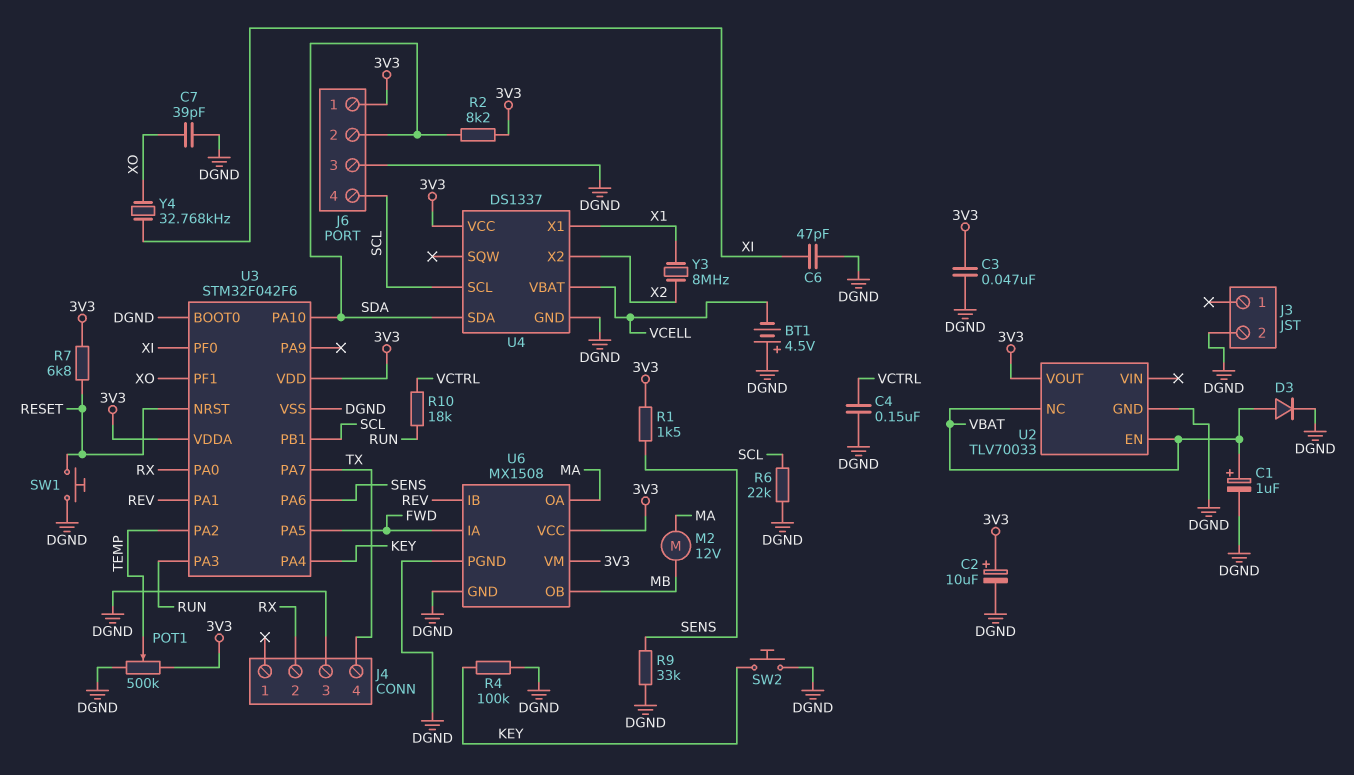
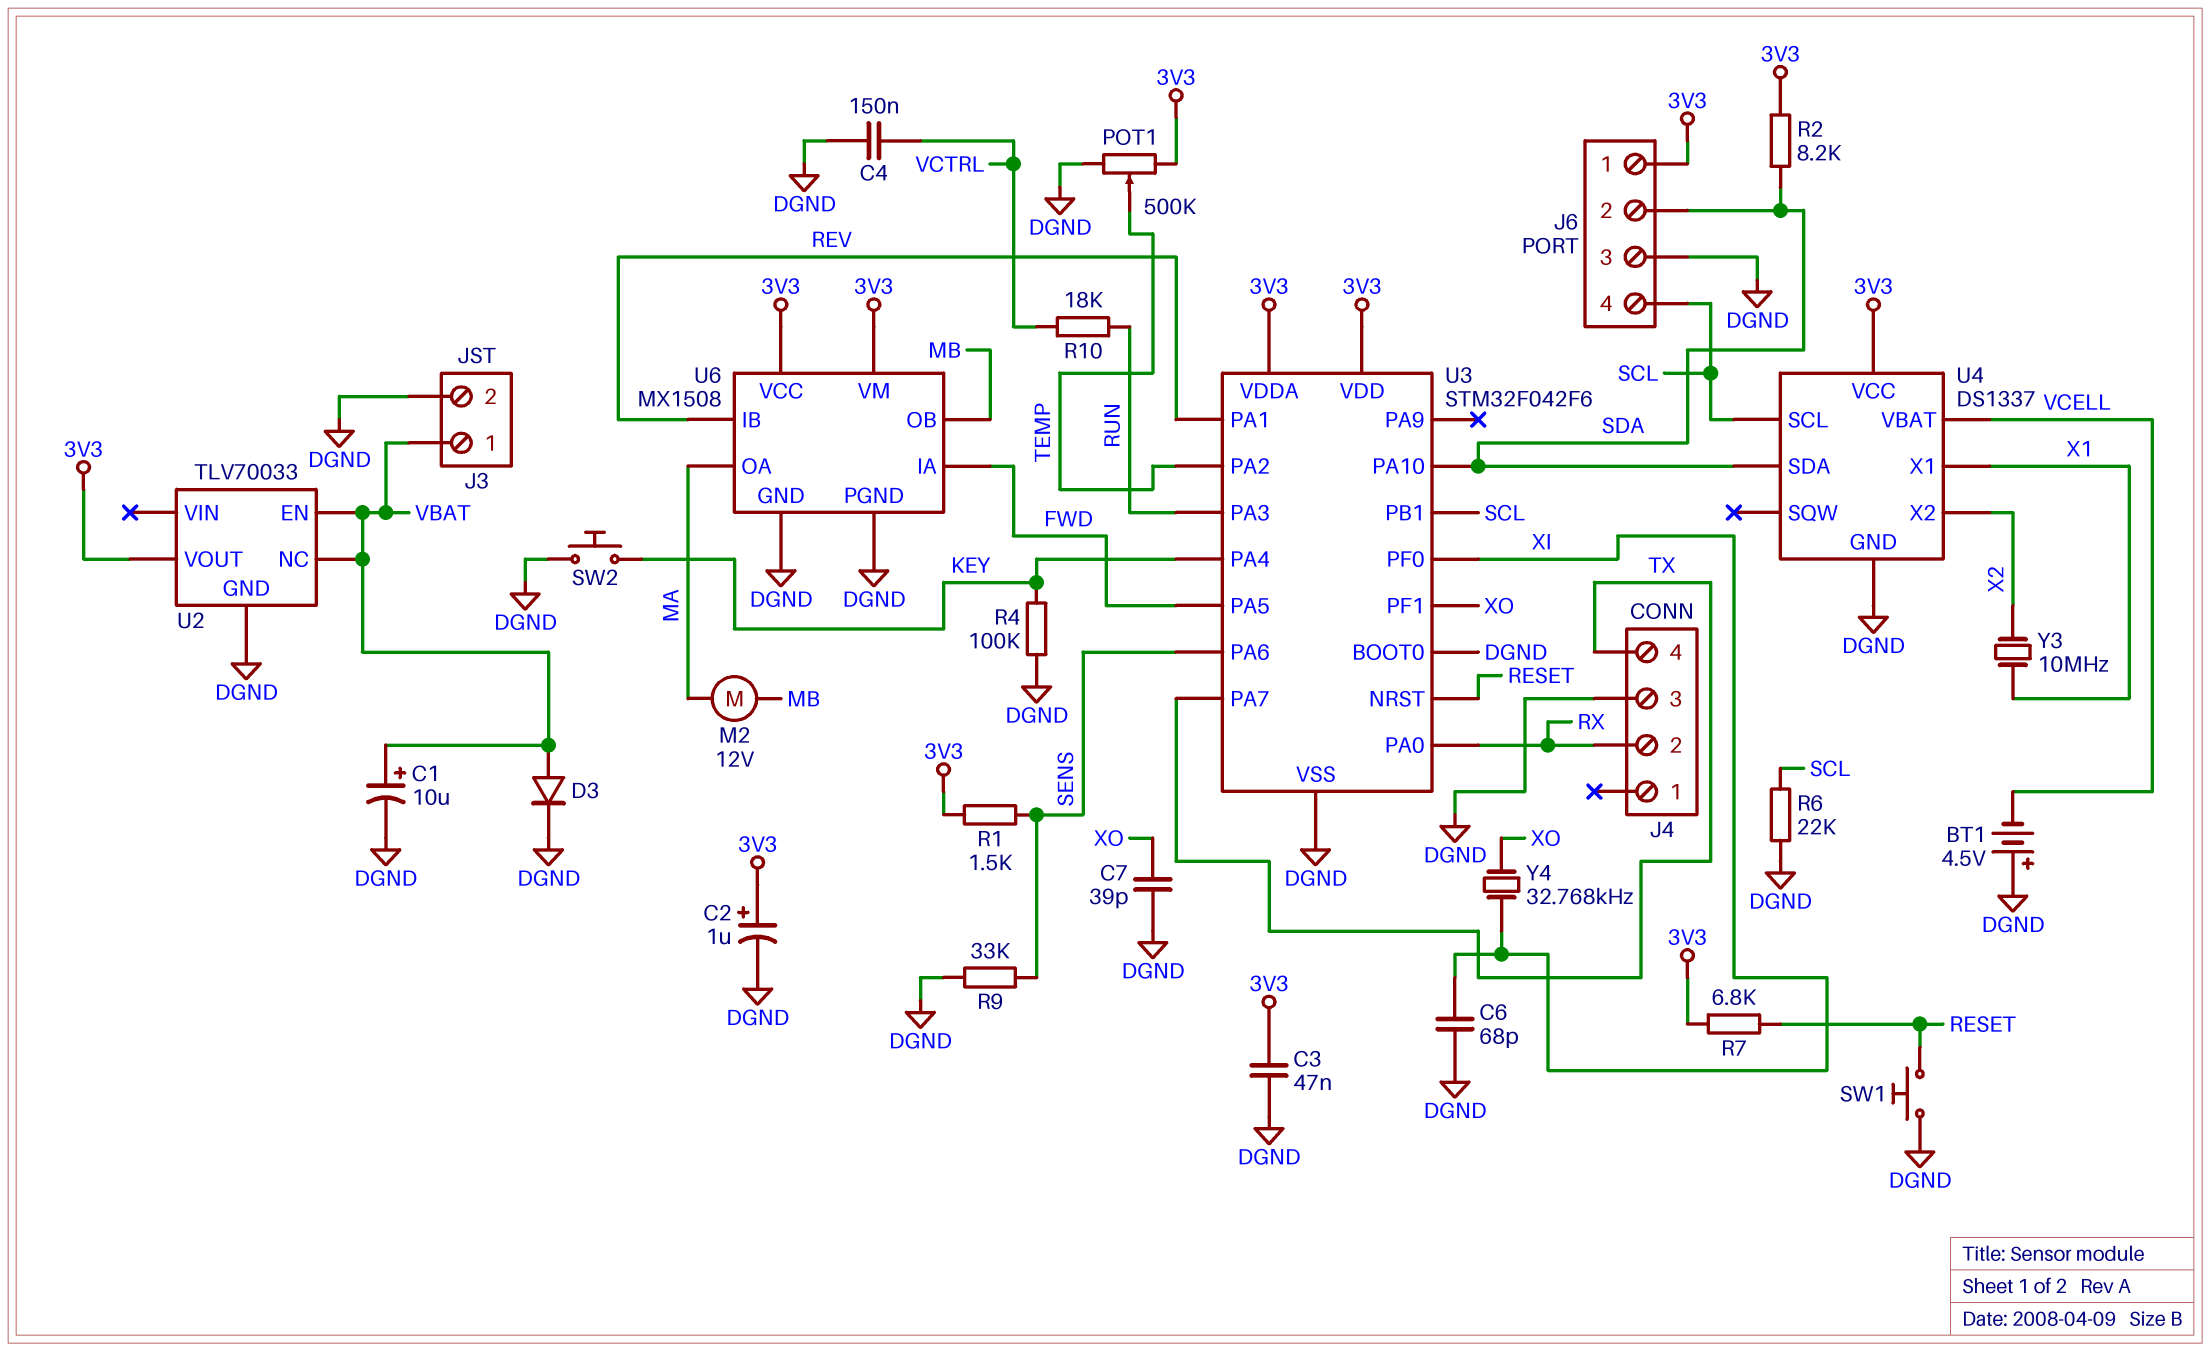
C1: 1uF (plus VBAT, minus DGND) -> 10uF (plus VBAT, minus DGND)
C2: 10uF (plus 3V3, minus DGND) -> 1uF (plus 3V3, minus DGND)
C6: 47pF (DGND, XI) -> 68pF (DGND, XI)
J3 pin 1: none -> VBAT
Y3: 8MHz (X1, X2) -> 10MHz (X1, X2)

